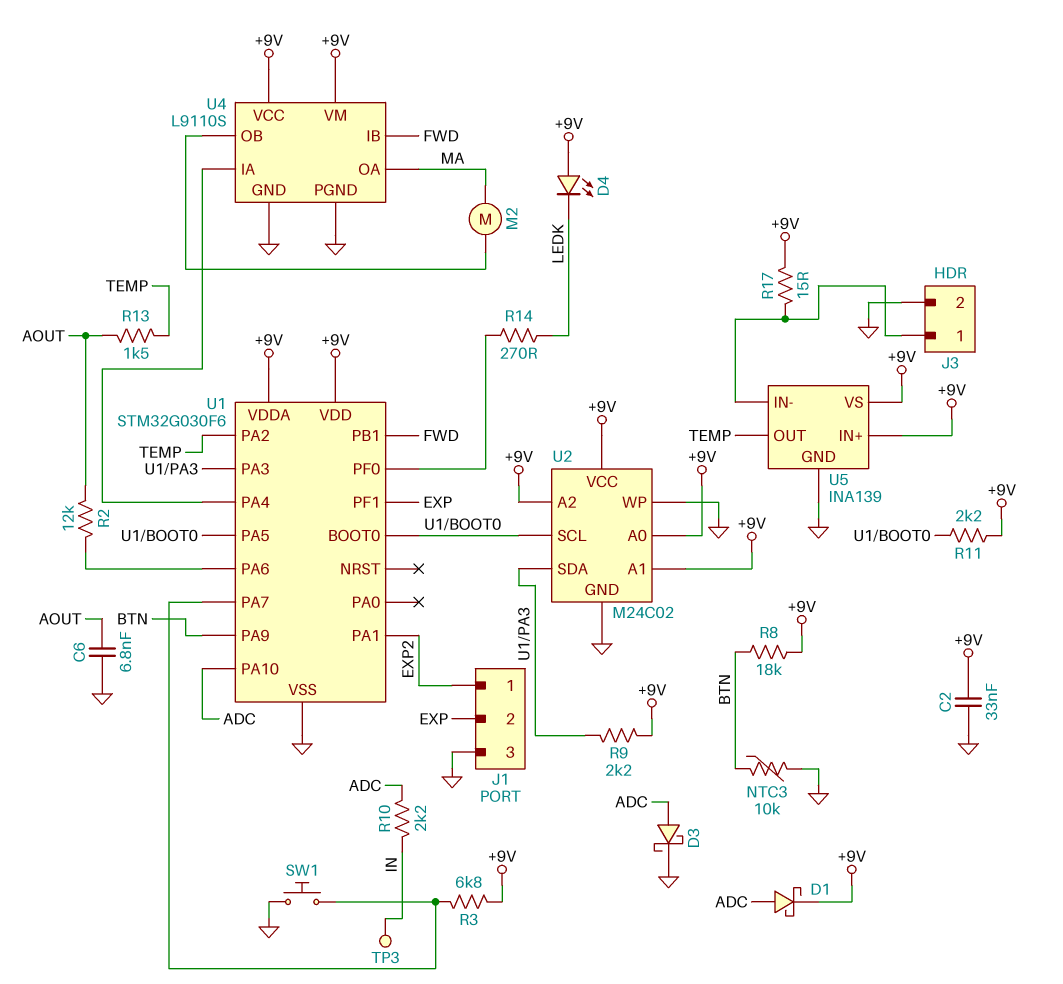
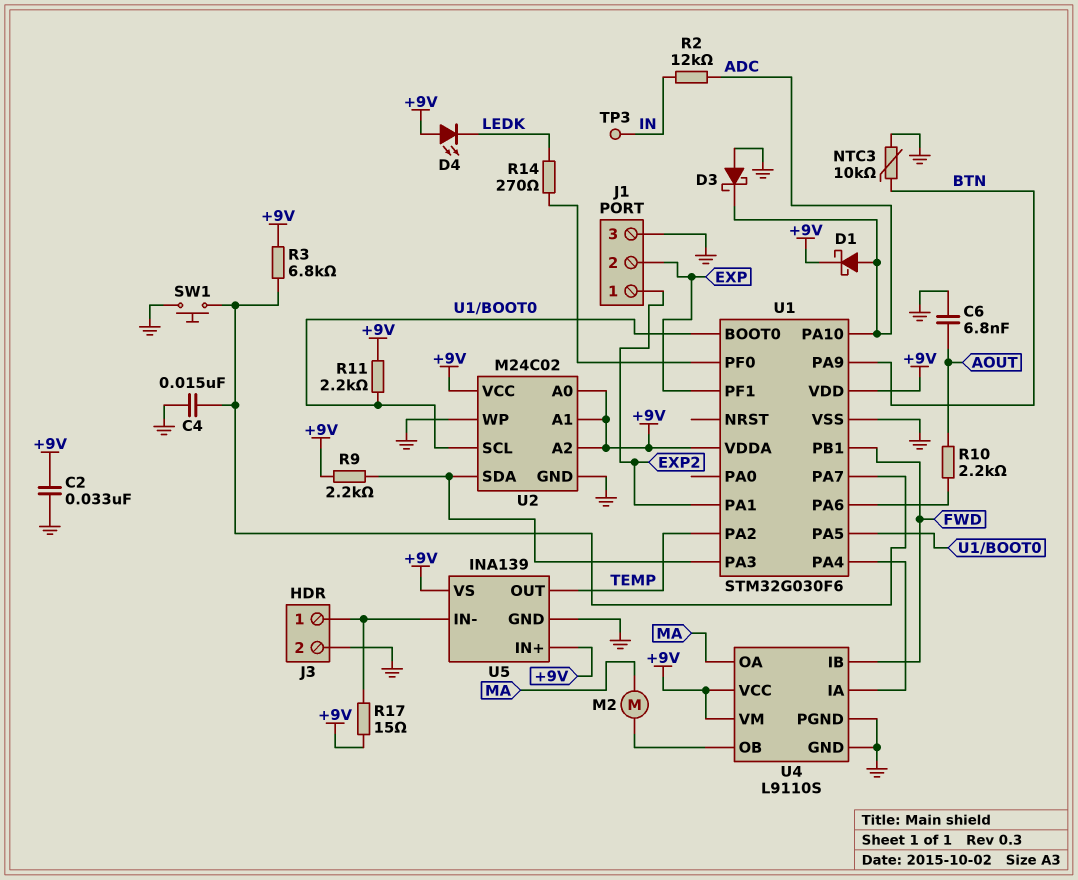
C4: none -> 15nF (GND, U1/PA7)
D3: schottky (A ADC, K GND) -> schottky (A GND, K ADC)
R2: 12k (AOUT, U1/PA6) -> 12k (ADC, IN)
R8: 18k (+9V, BTN) -> none
R10: 2.2k (ADC, IN) -> 2.2k (AOUT, U1/PA6)
R13: 1.5k (AOUT, TEMP) -> none

